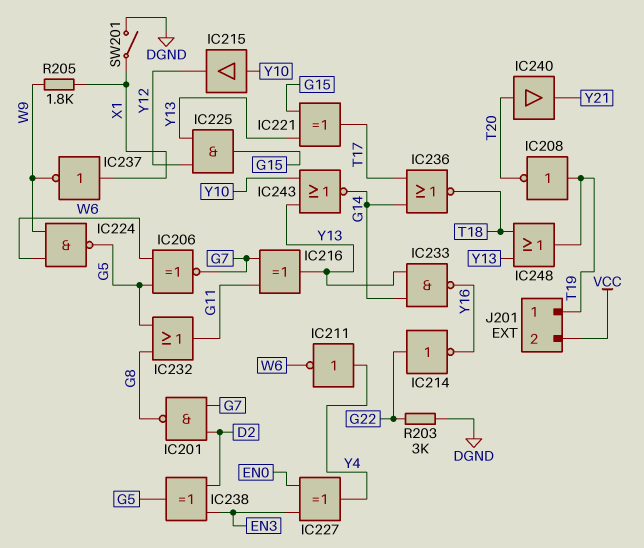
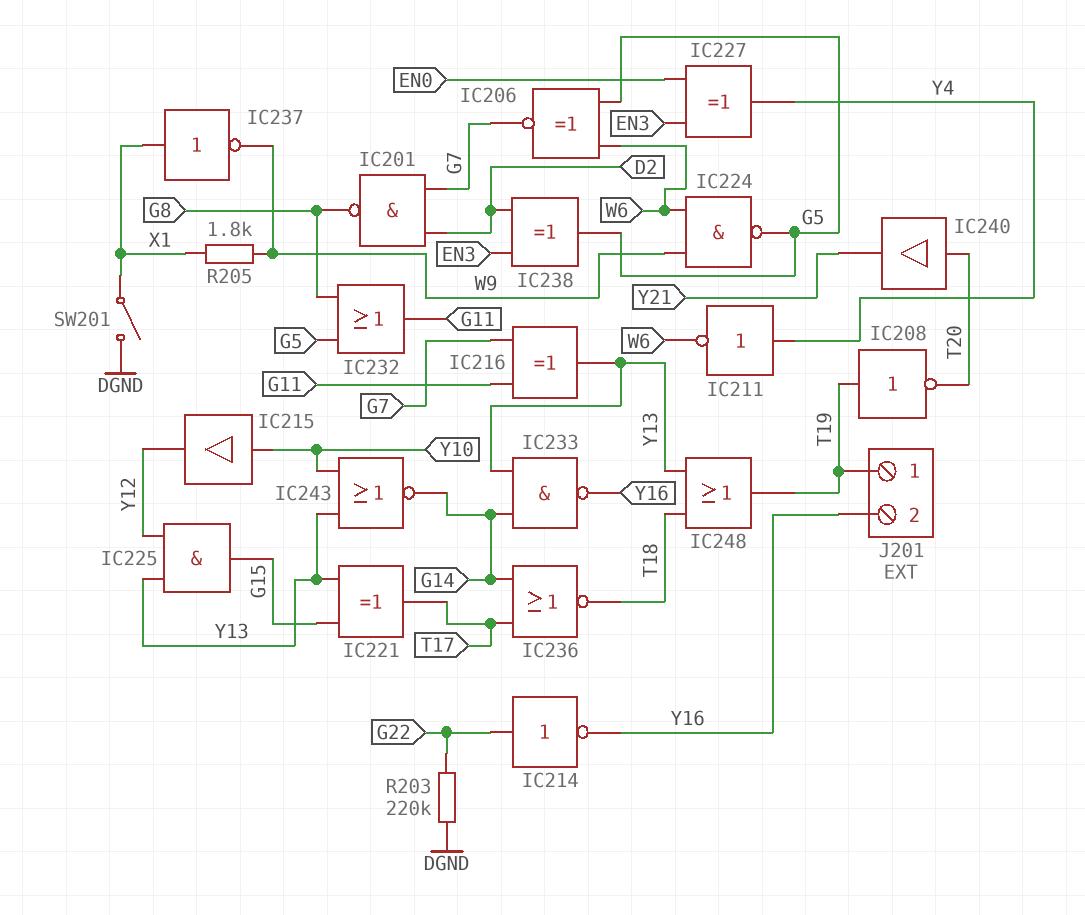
J201 pin 2: VCC -> Y16
R203: 3k (DGND, G22) -> 220k (DGND, G22)

